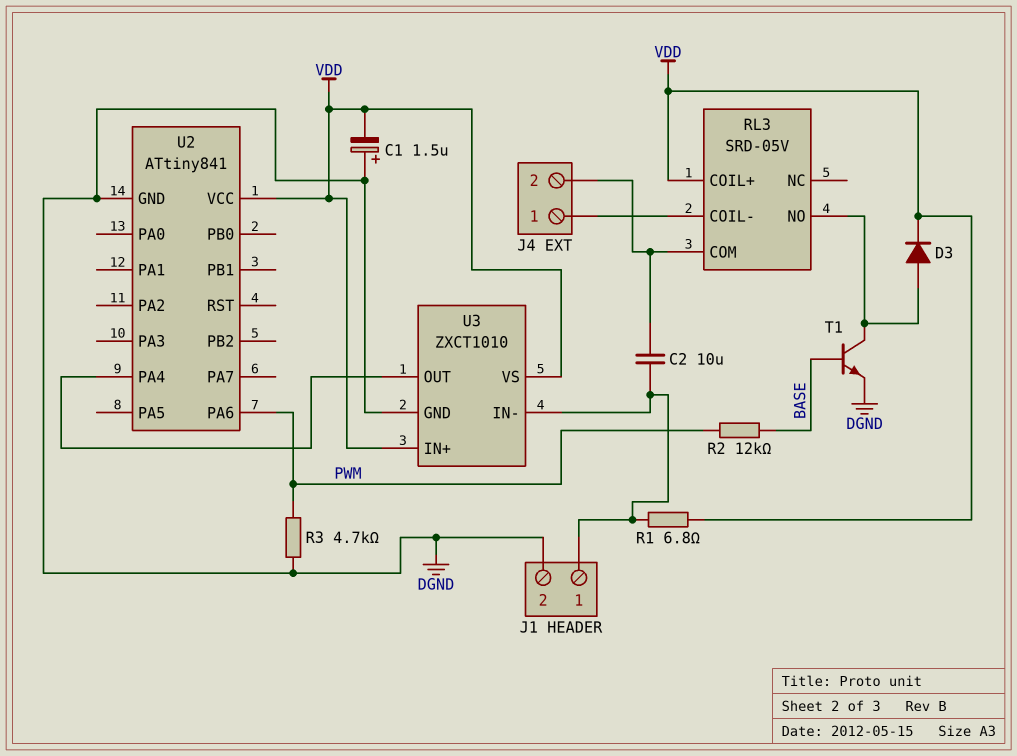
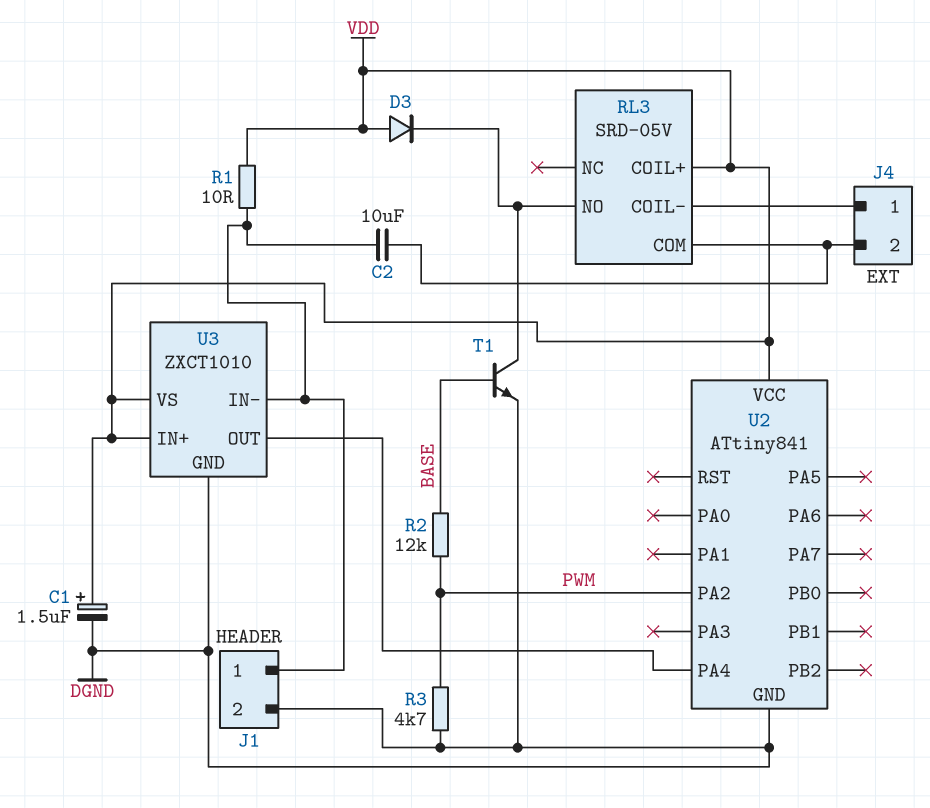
C1: 1.5uF (plus DGND, minus VDD) -> 1.5uF (plus VDD, minus DGND)
D3: diode (A RL3/NO, K VDD) -> diode (A VDD, K RL3/NO)
R1: 6.8 (J1/1, VDD) -> 10 (J1/1, VDD)
U2 pin PA2: none -> PWM
U2 pin PA6: PWM -> none

